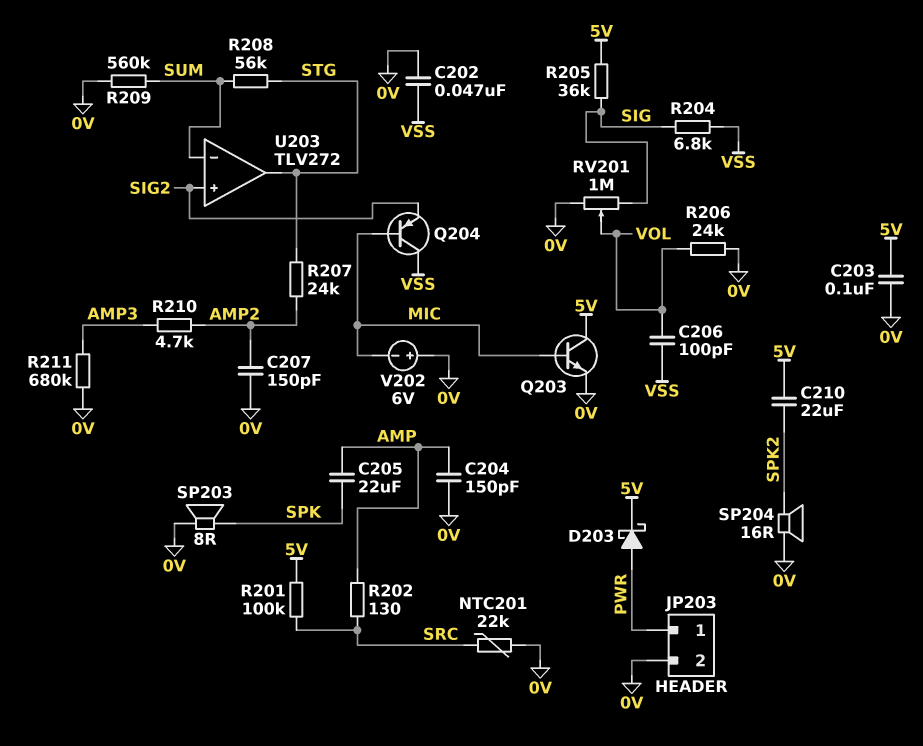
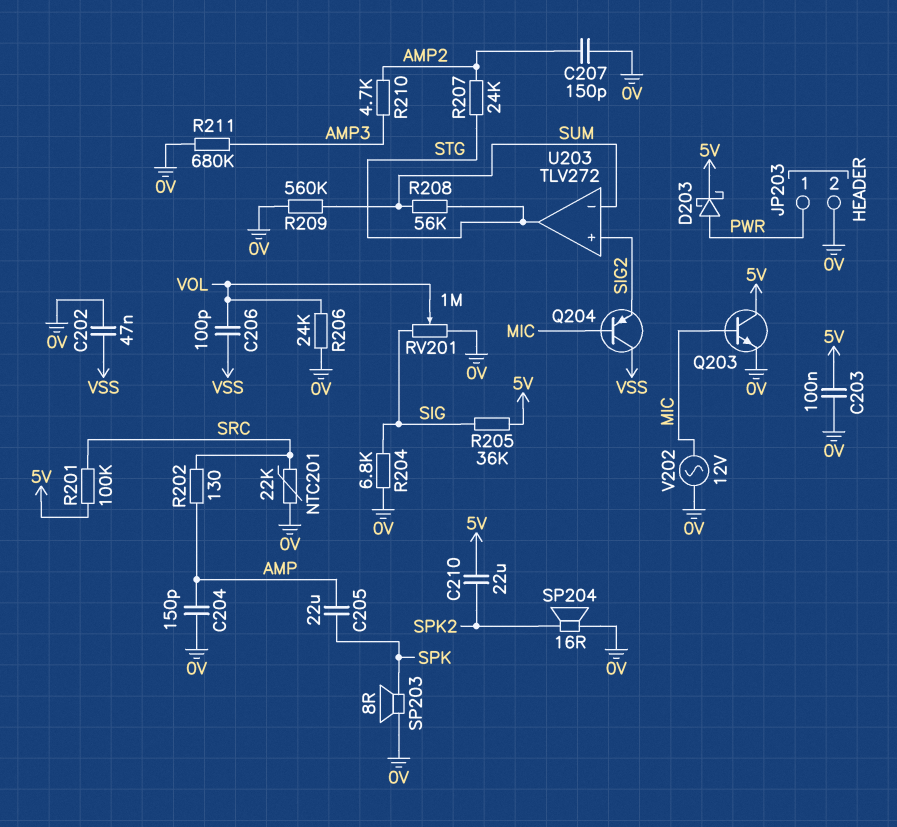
R204: 6.8k (SIG, VSS) -> 6.8k (0V, SIG)
V202: 6V (plus 0V, minus MIC) -> AC 12V (0V, MIC)

